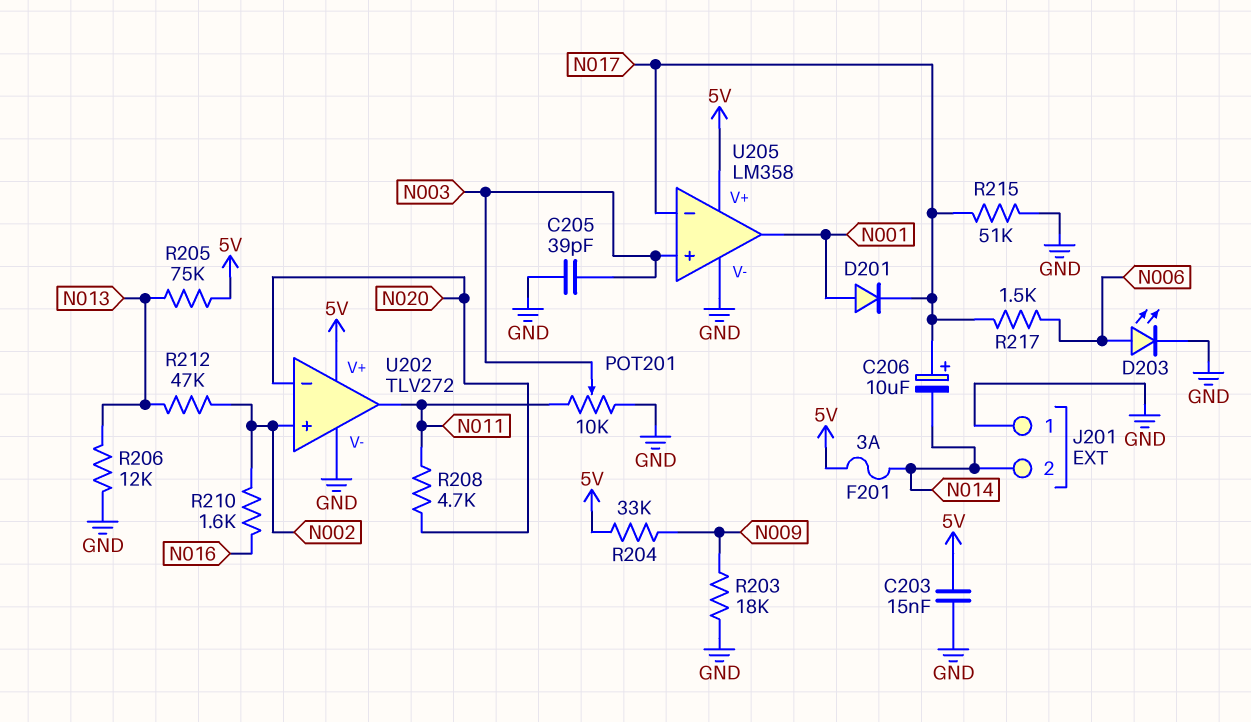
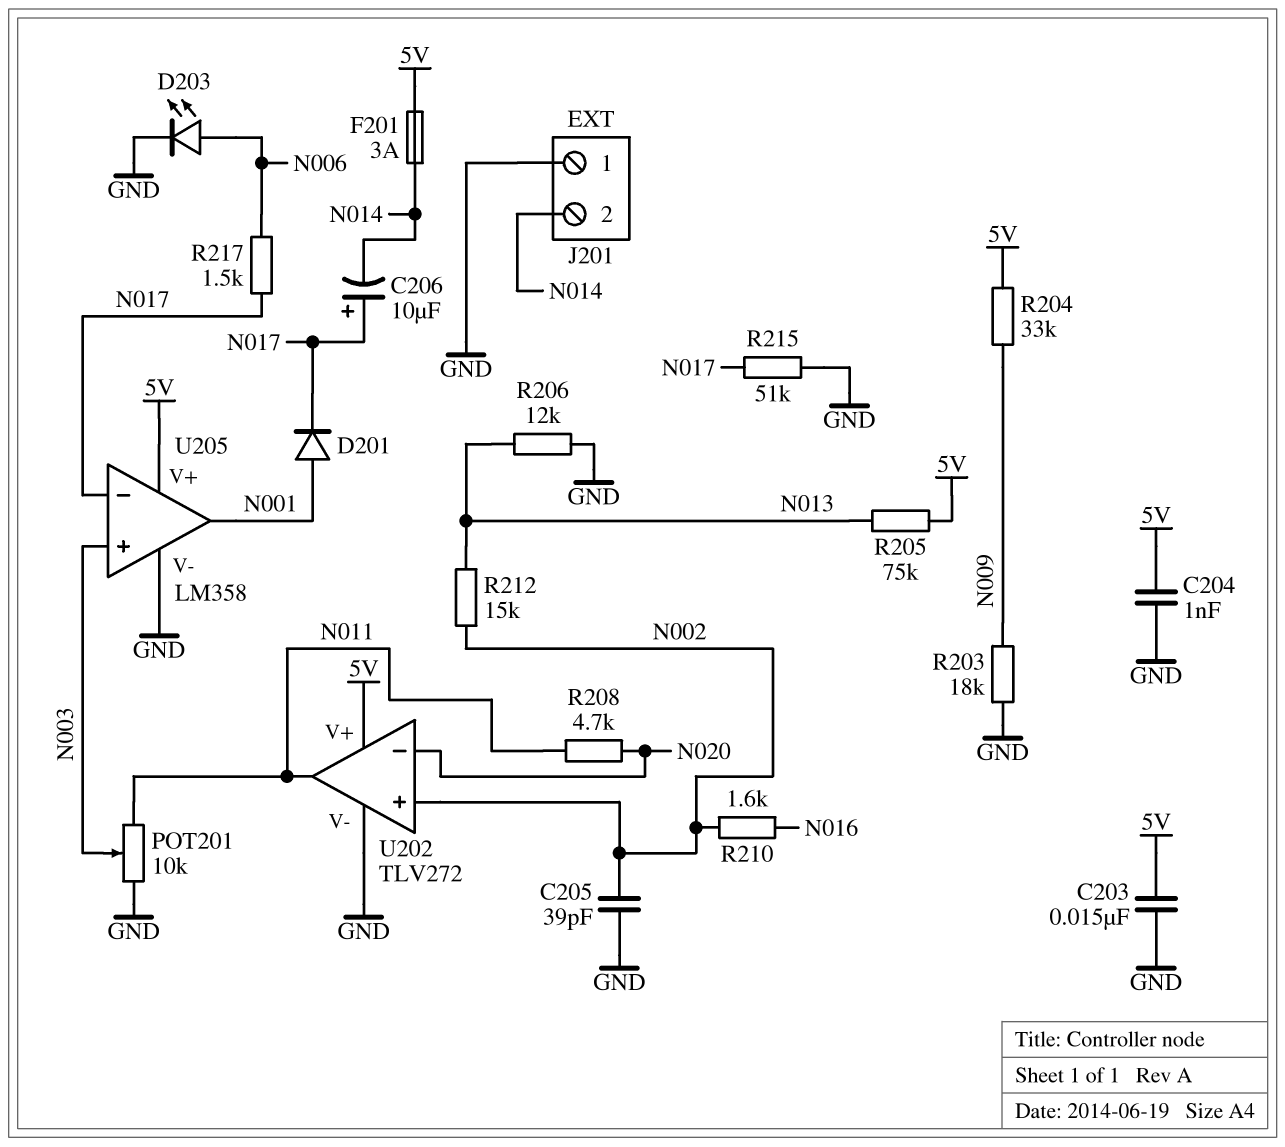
C204: none -> 1nF (5V, GND)
C205: 39pF (GND, N003) -> 39pF (GND, N002)
R212: 47k (N002, N013) -> 15k (N002, N013)

